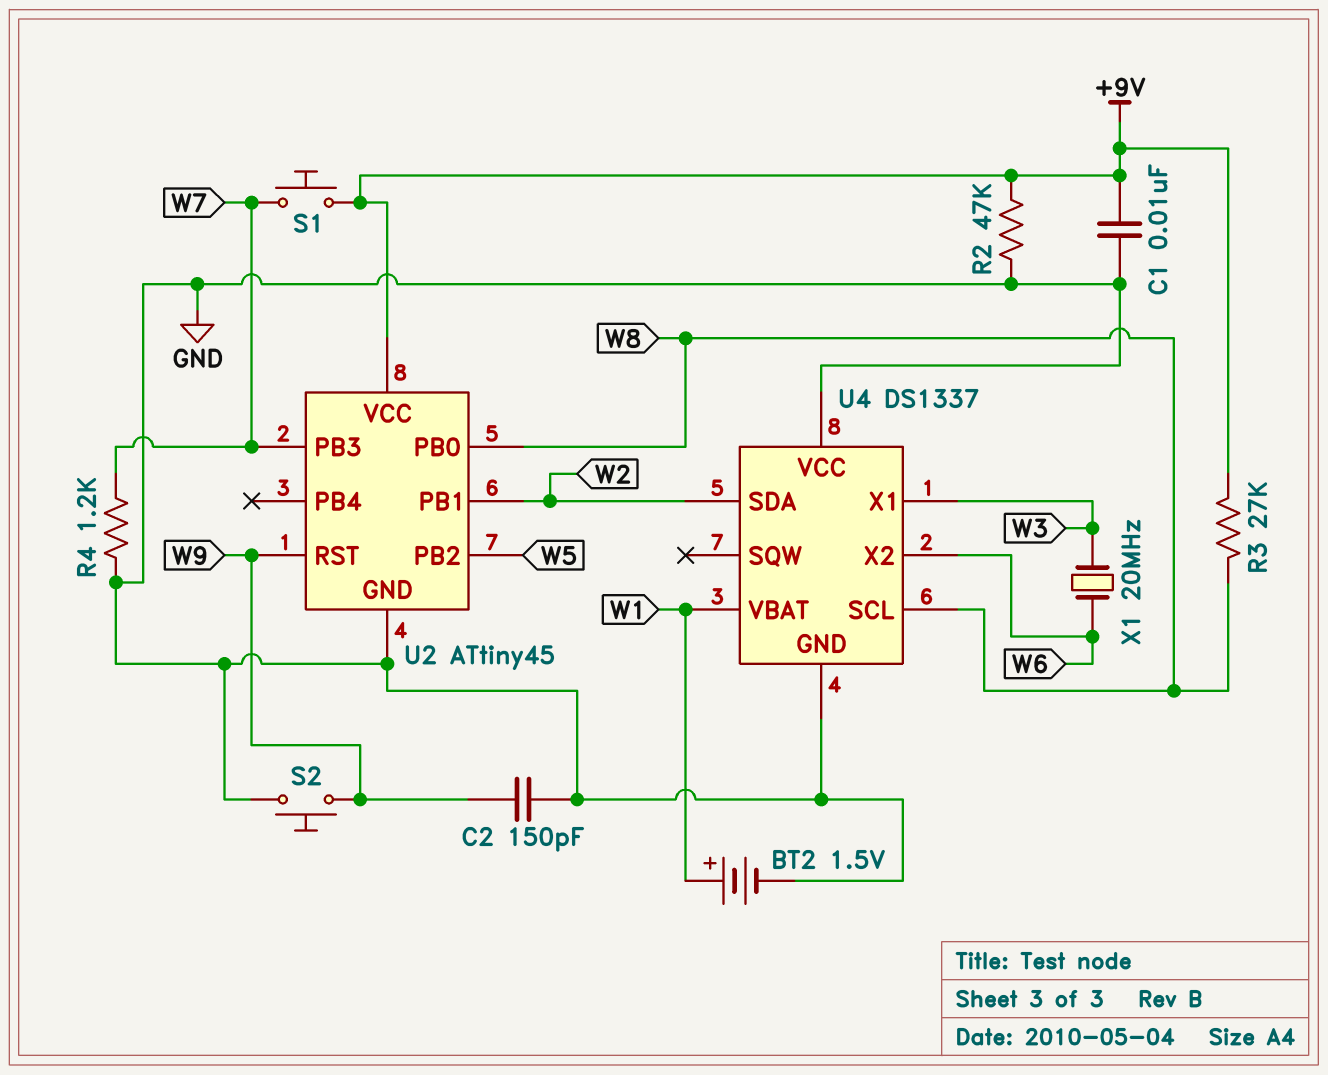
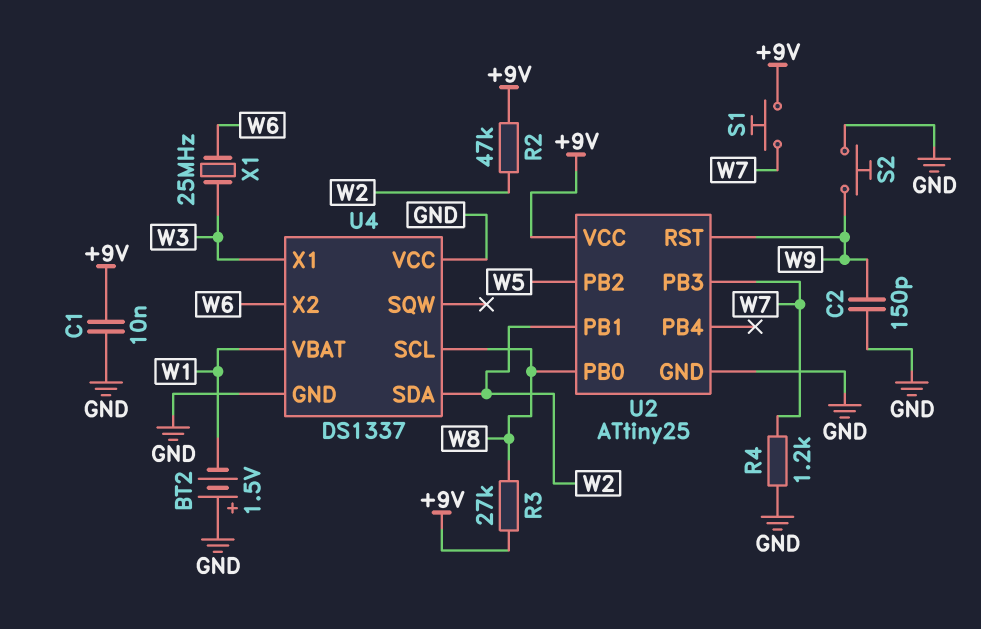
BT2: 1.5V (plus W1, minus GND) -> 1.5V (plus GND, minus W1)
R2: 47k (+9V, GND) -> 47k (+9V, W2)
U2: ATtiny45 -> ATtiny25
X1: 20MHz (W3, W6) -> 25MHz (W3, W6)

